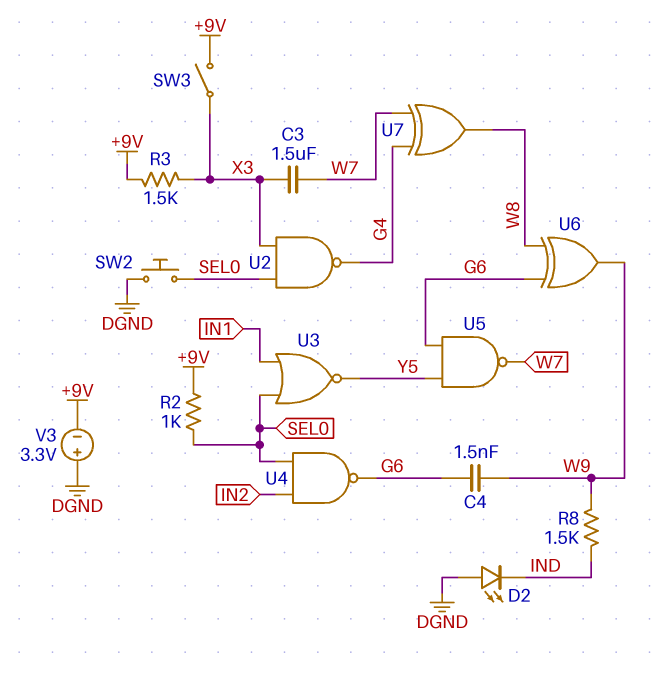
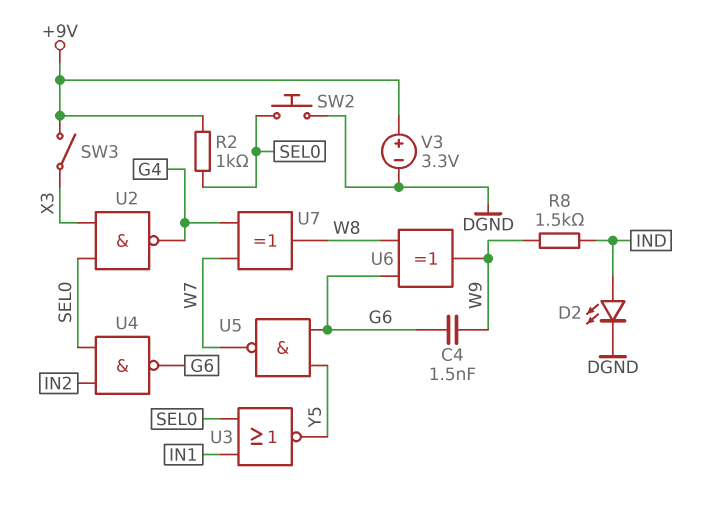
C3: 1.5uF (W7, X3) -> none
D2: LED (A DGND, K IND) -> LED (A IND, K DGND)
R3: 1.5k (+9V, X3) -> none
V3: 3.3V (plus DGND, minus +9V) -> 3.3V (plus +9V, minus DGND)

